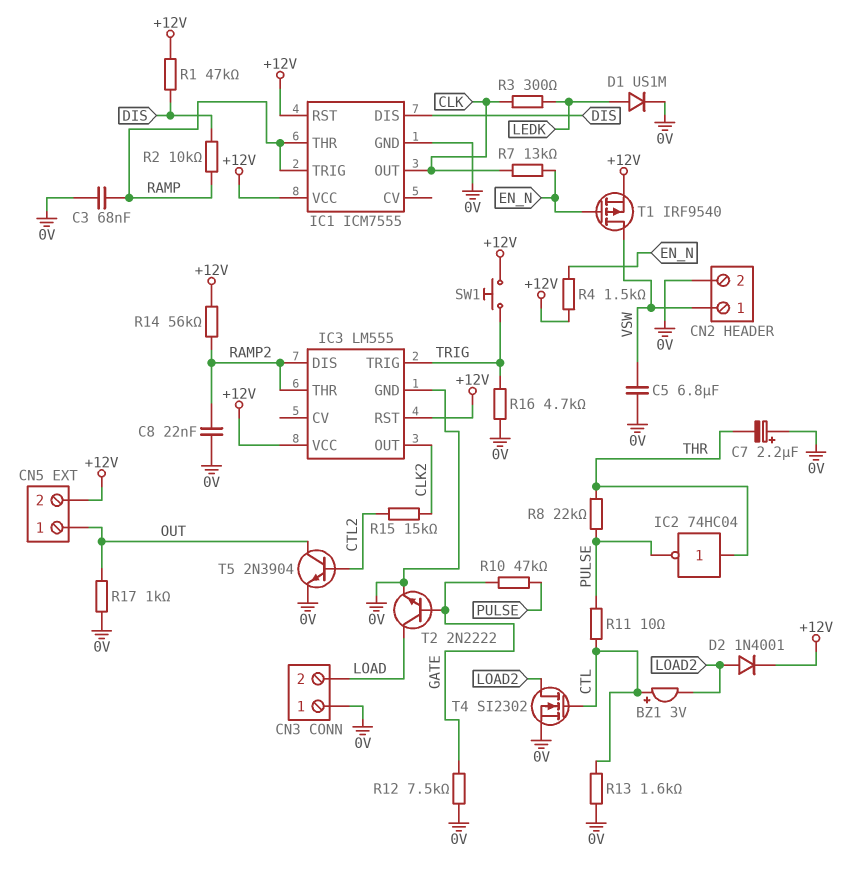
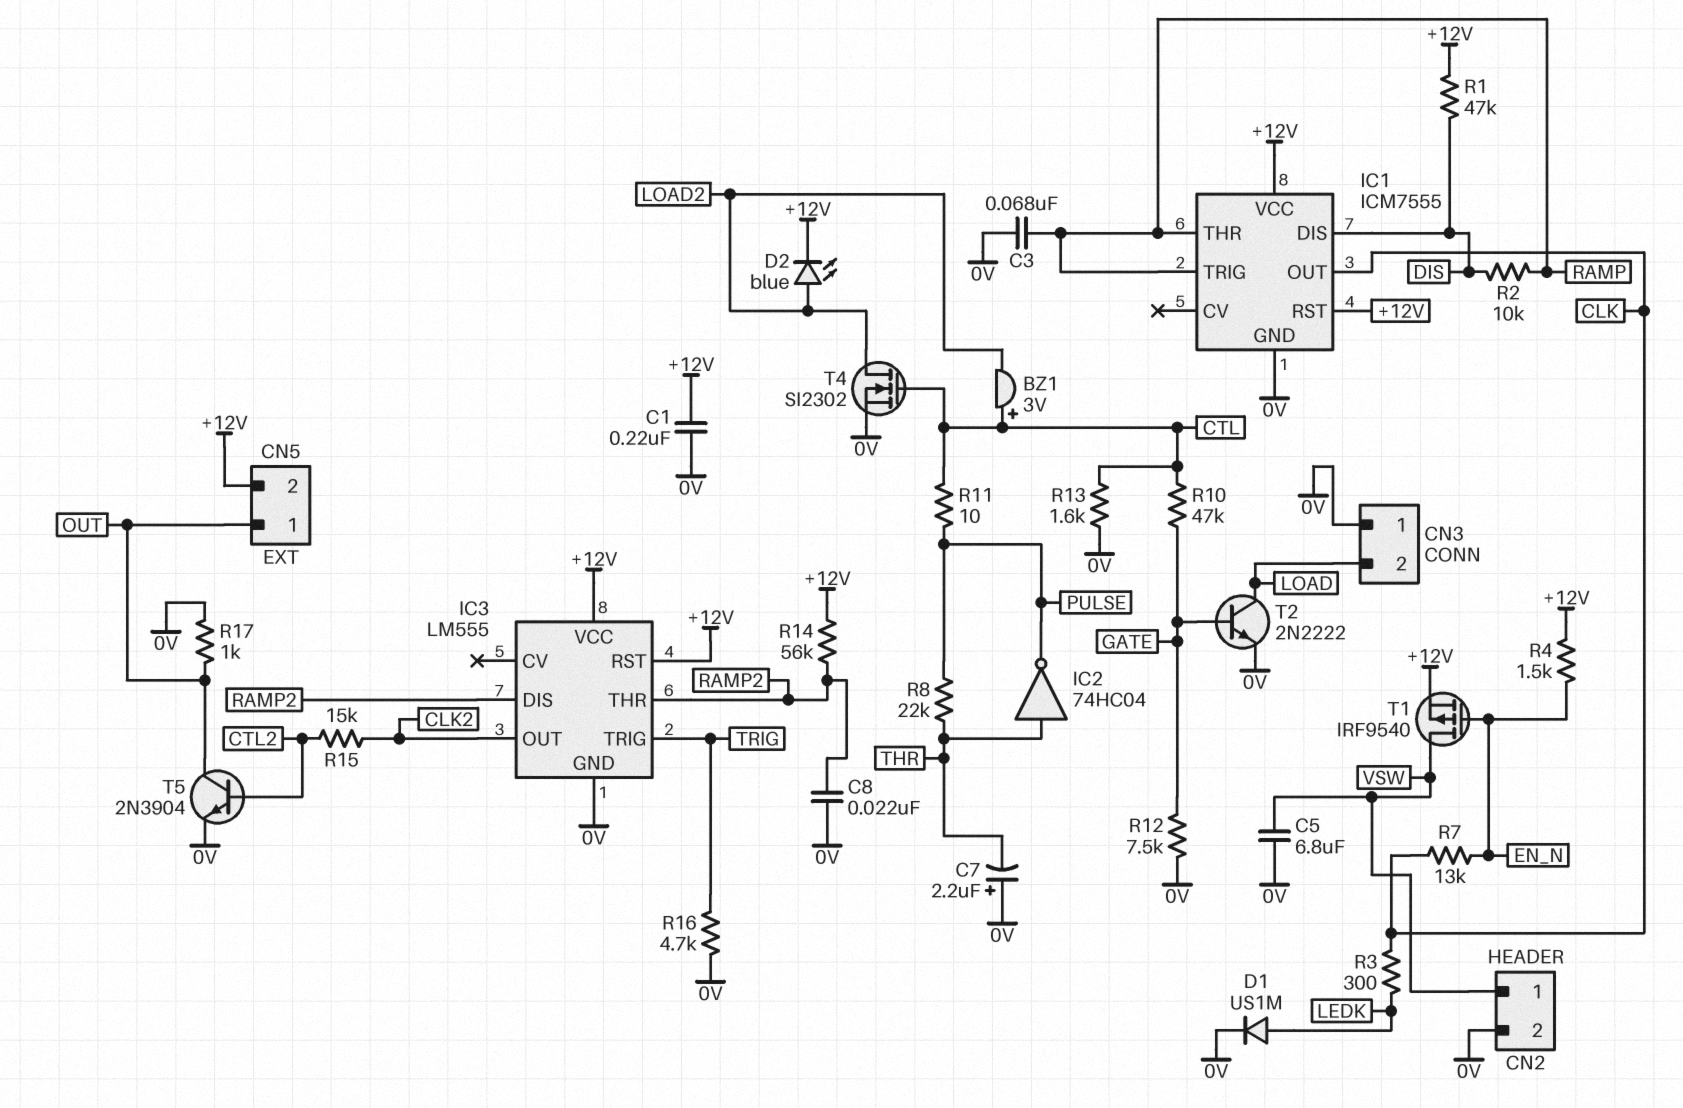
C1: none -> 220nF (+12V, 0V)
D2: diode 1N4001 (A LOAD2, K +12V) -> LED blue (A LOAD2, K +12V)
R10: 47k (GATE, PULSE) -> 47k (CTL, GATE)
SW1: button (+12V, TRIG) -> none

